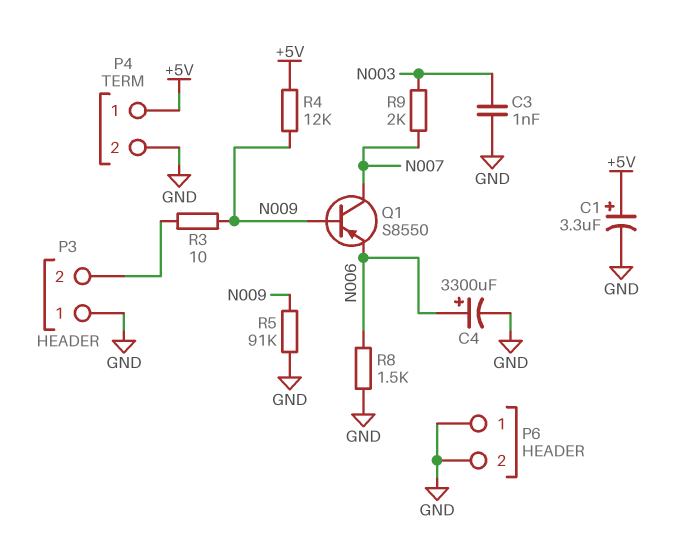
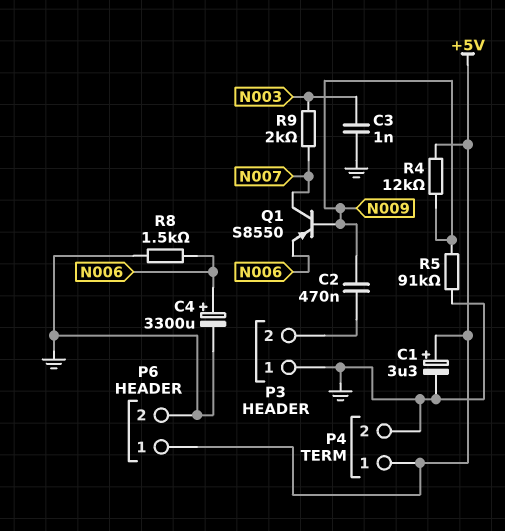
C2: none -> 470nF (N009, P3/2)
P6 pin 1: GND -> +5V
R3: 10 (N009, P3/2) -> none

